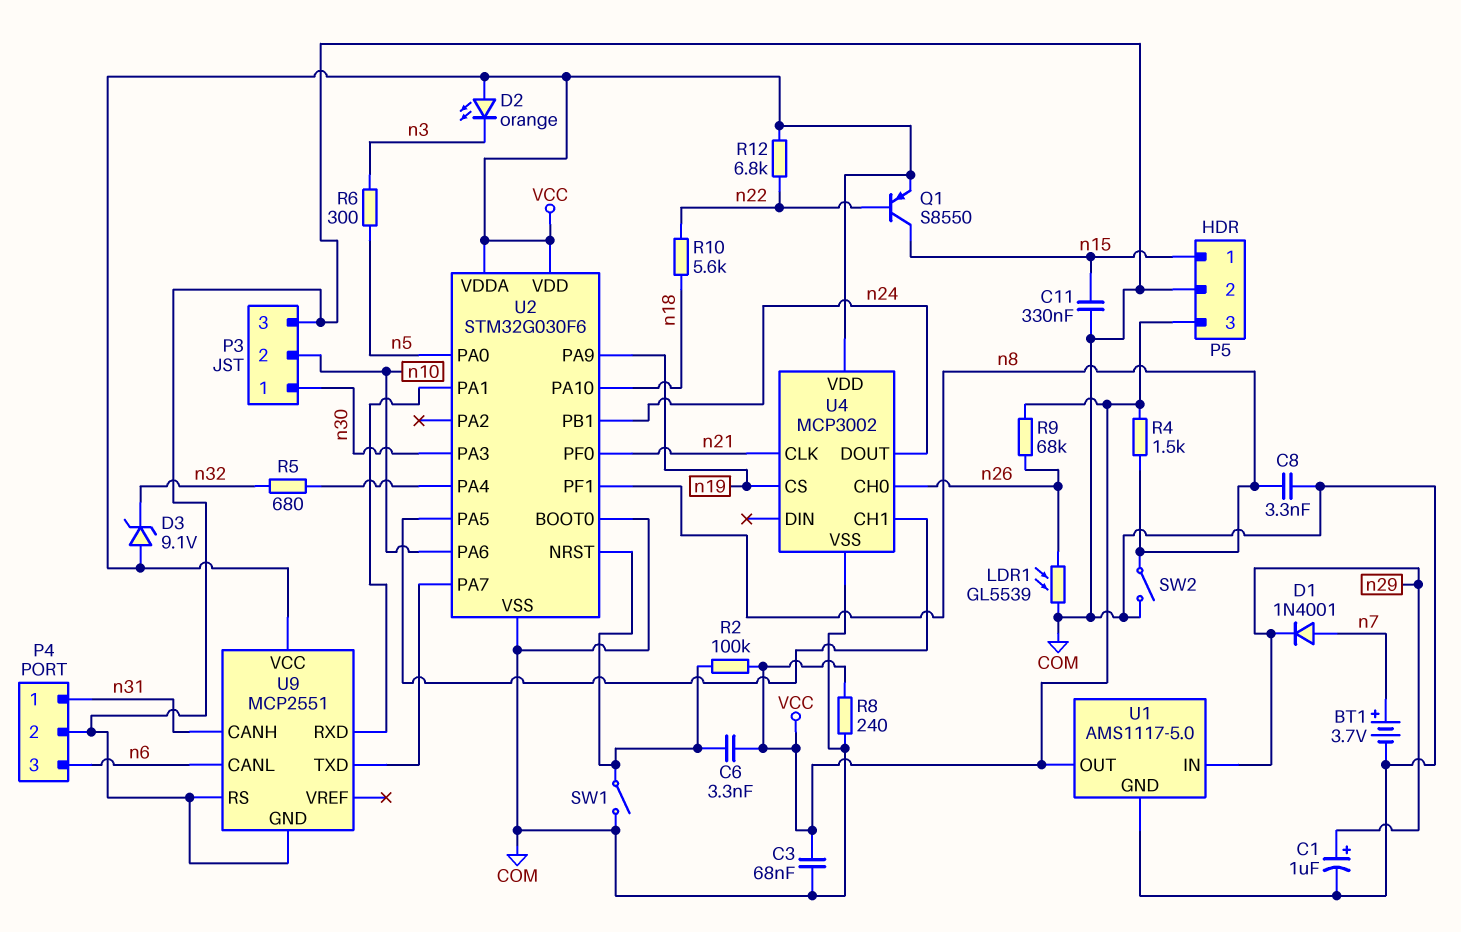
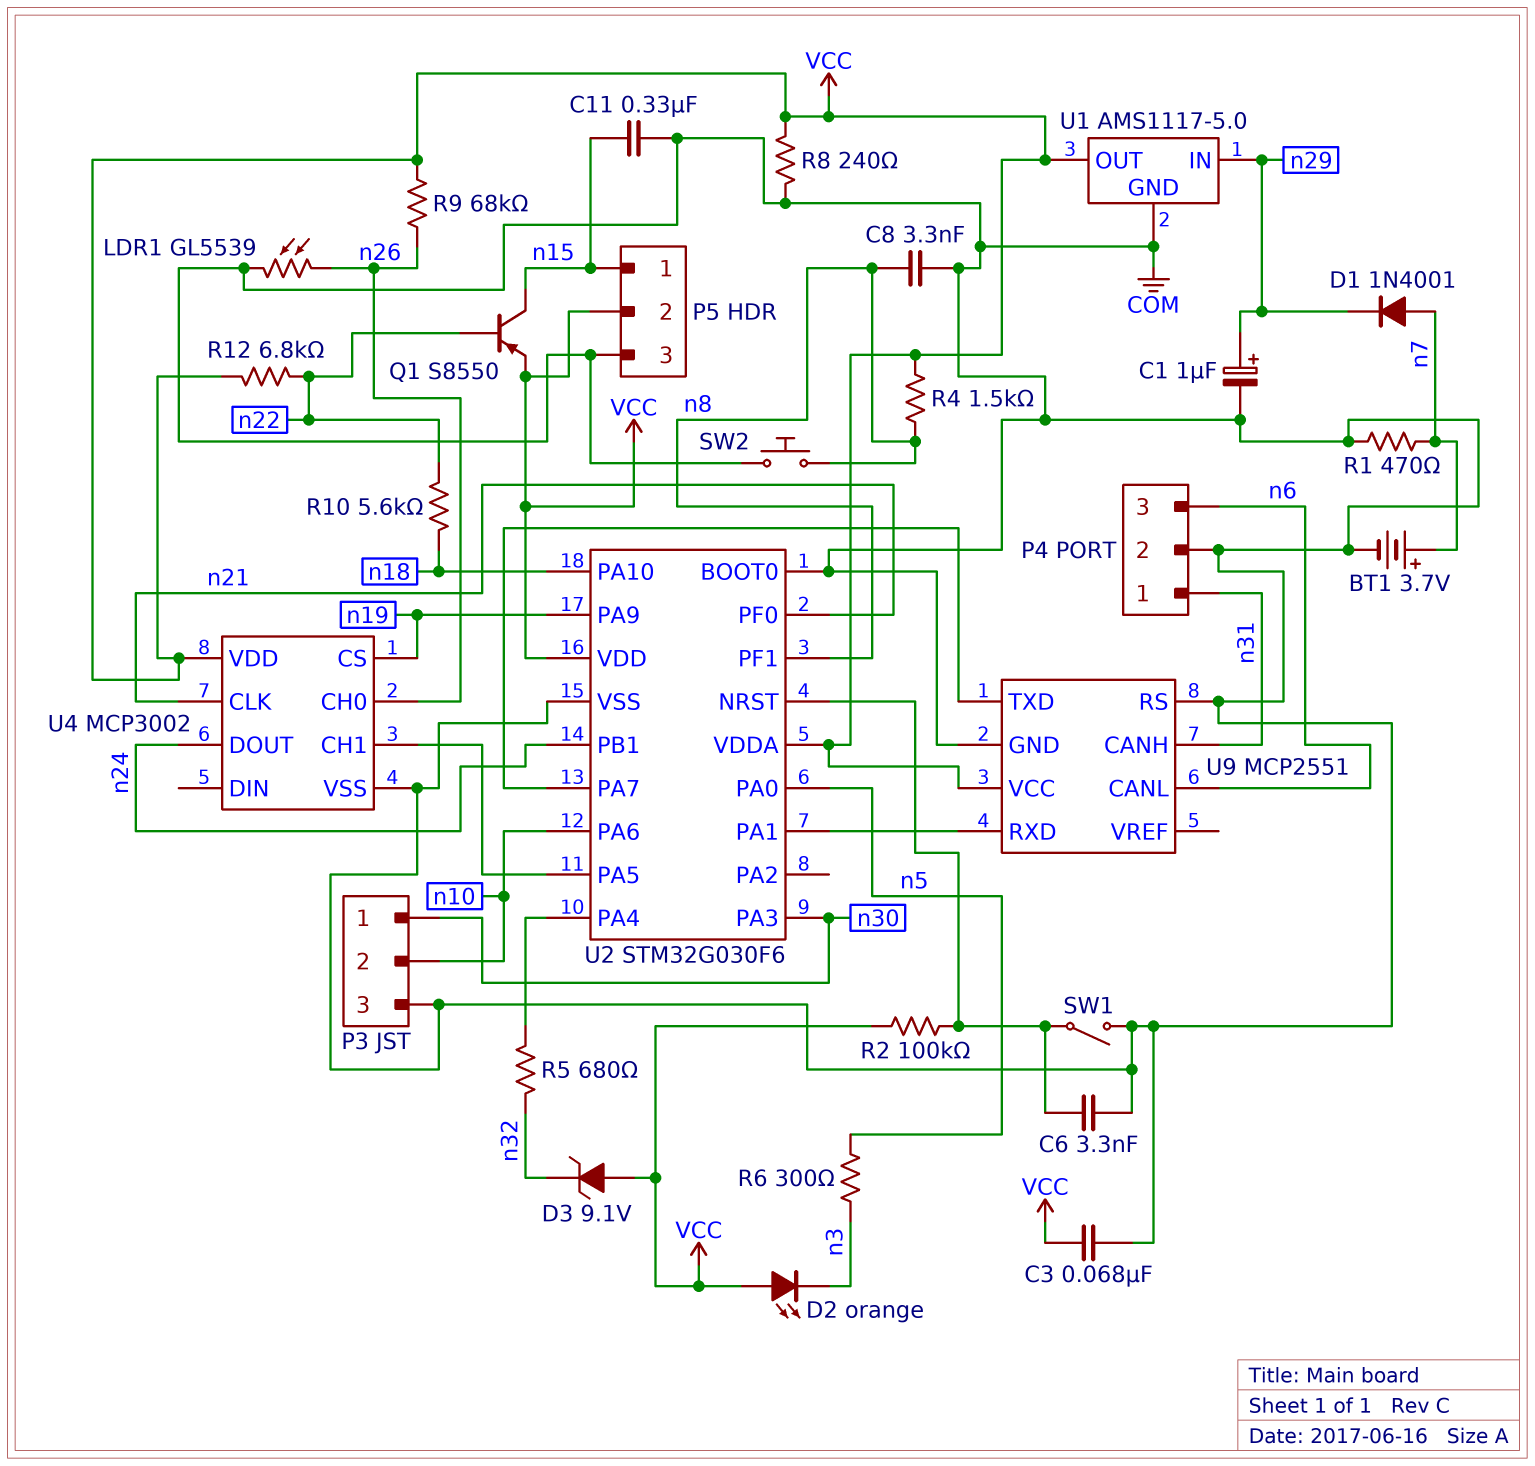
C6: 3.3nF (U2/NRST, VCC) -> 3.3nF (COM, U2/NRST)
P5 pin 2: COM -> VCC
P5 pin 3: VCC -> COM
R1: none -> 470 (COM, n7)
SW2: switch (COM, n8) -> button (COM, n8)

